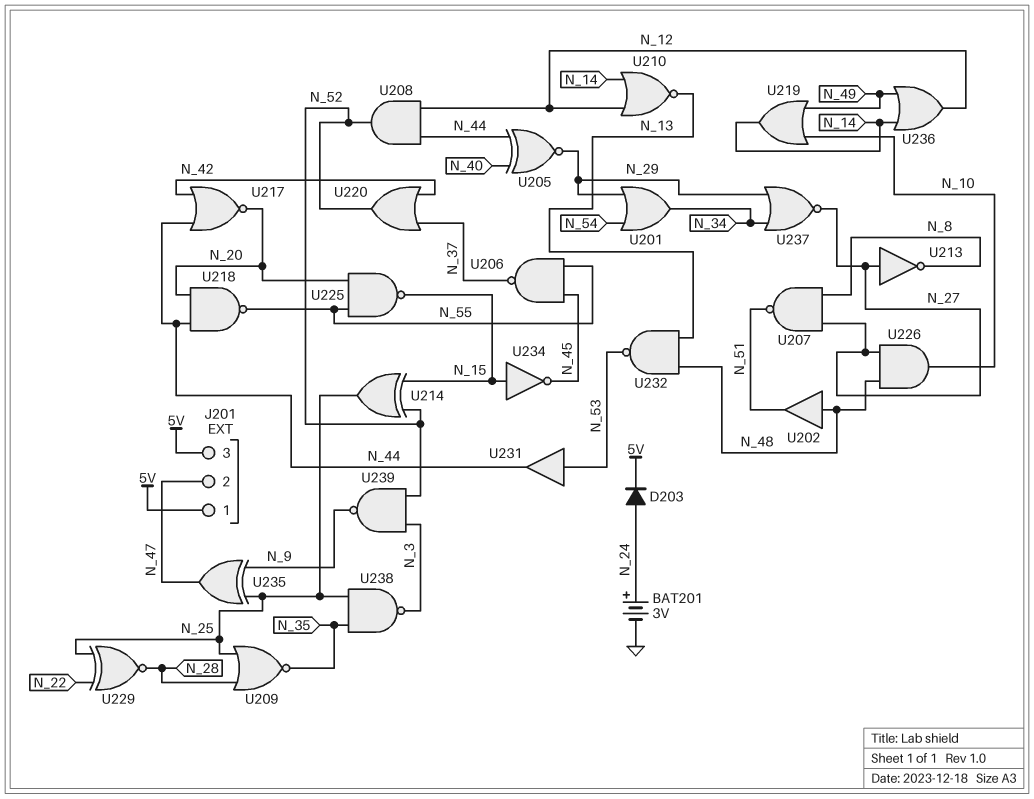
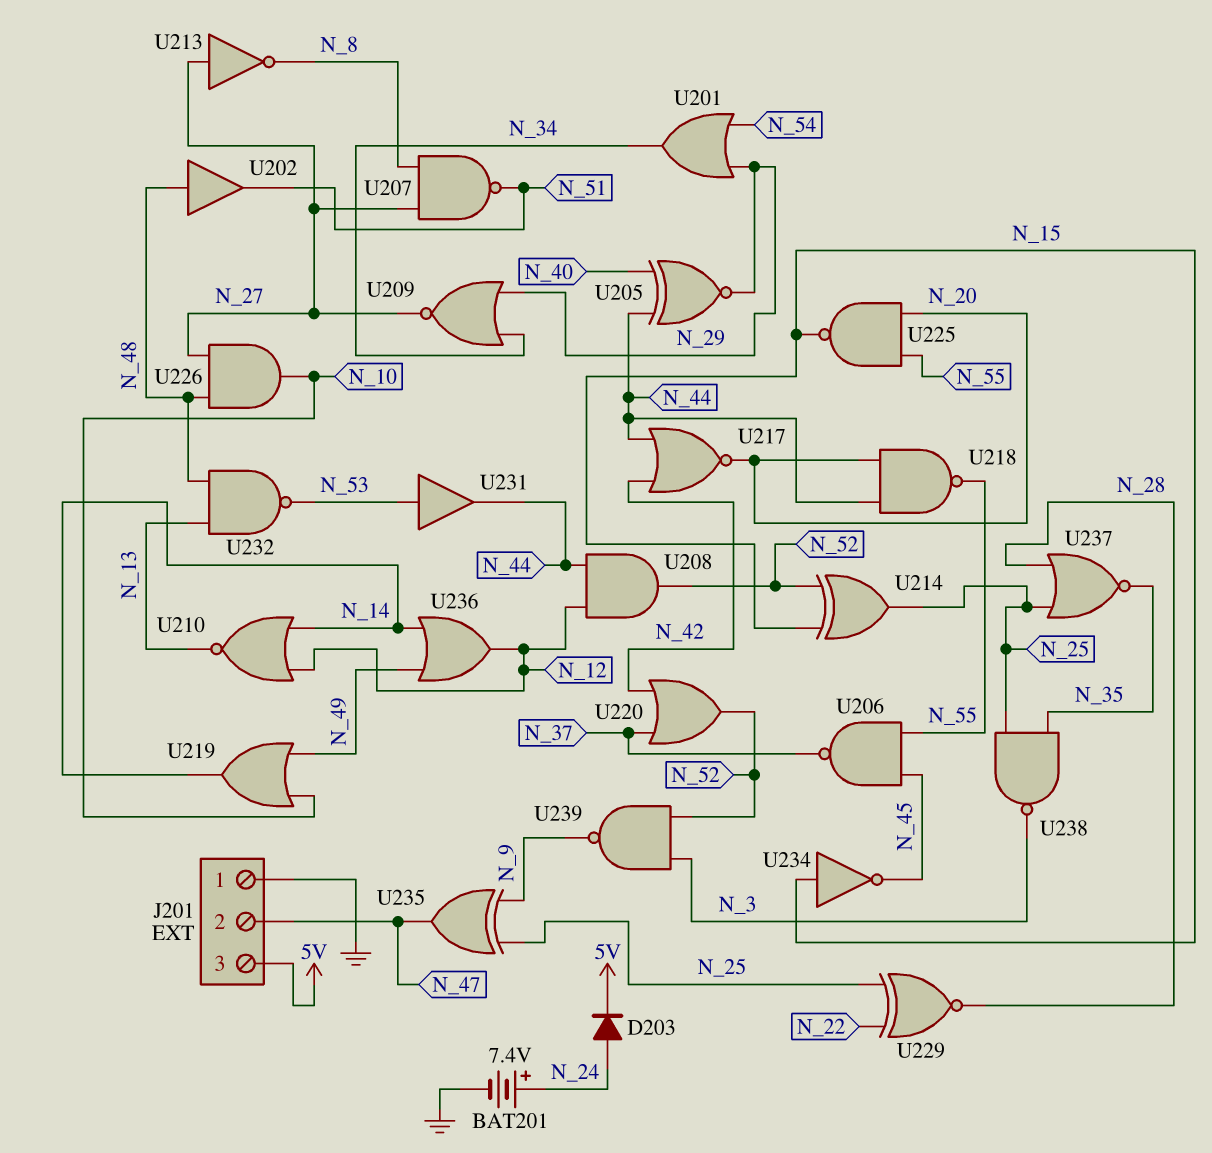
BAT201: 3V (plus N_24, minus GND) -> 7.4V (plus N_24, minus GND)
J201 pin 1: 5V -> GND
U209: NOR (in N_25, in N_28, out N_35) -> NOR (in N_29, in N_34, out N_27)
U237: NOR (in N_29, in N_34, out N_27) -> NOR (in N_25, in N_28, out N_35)

